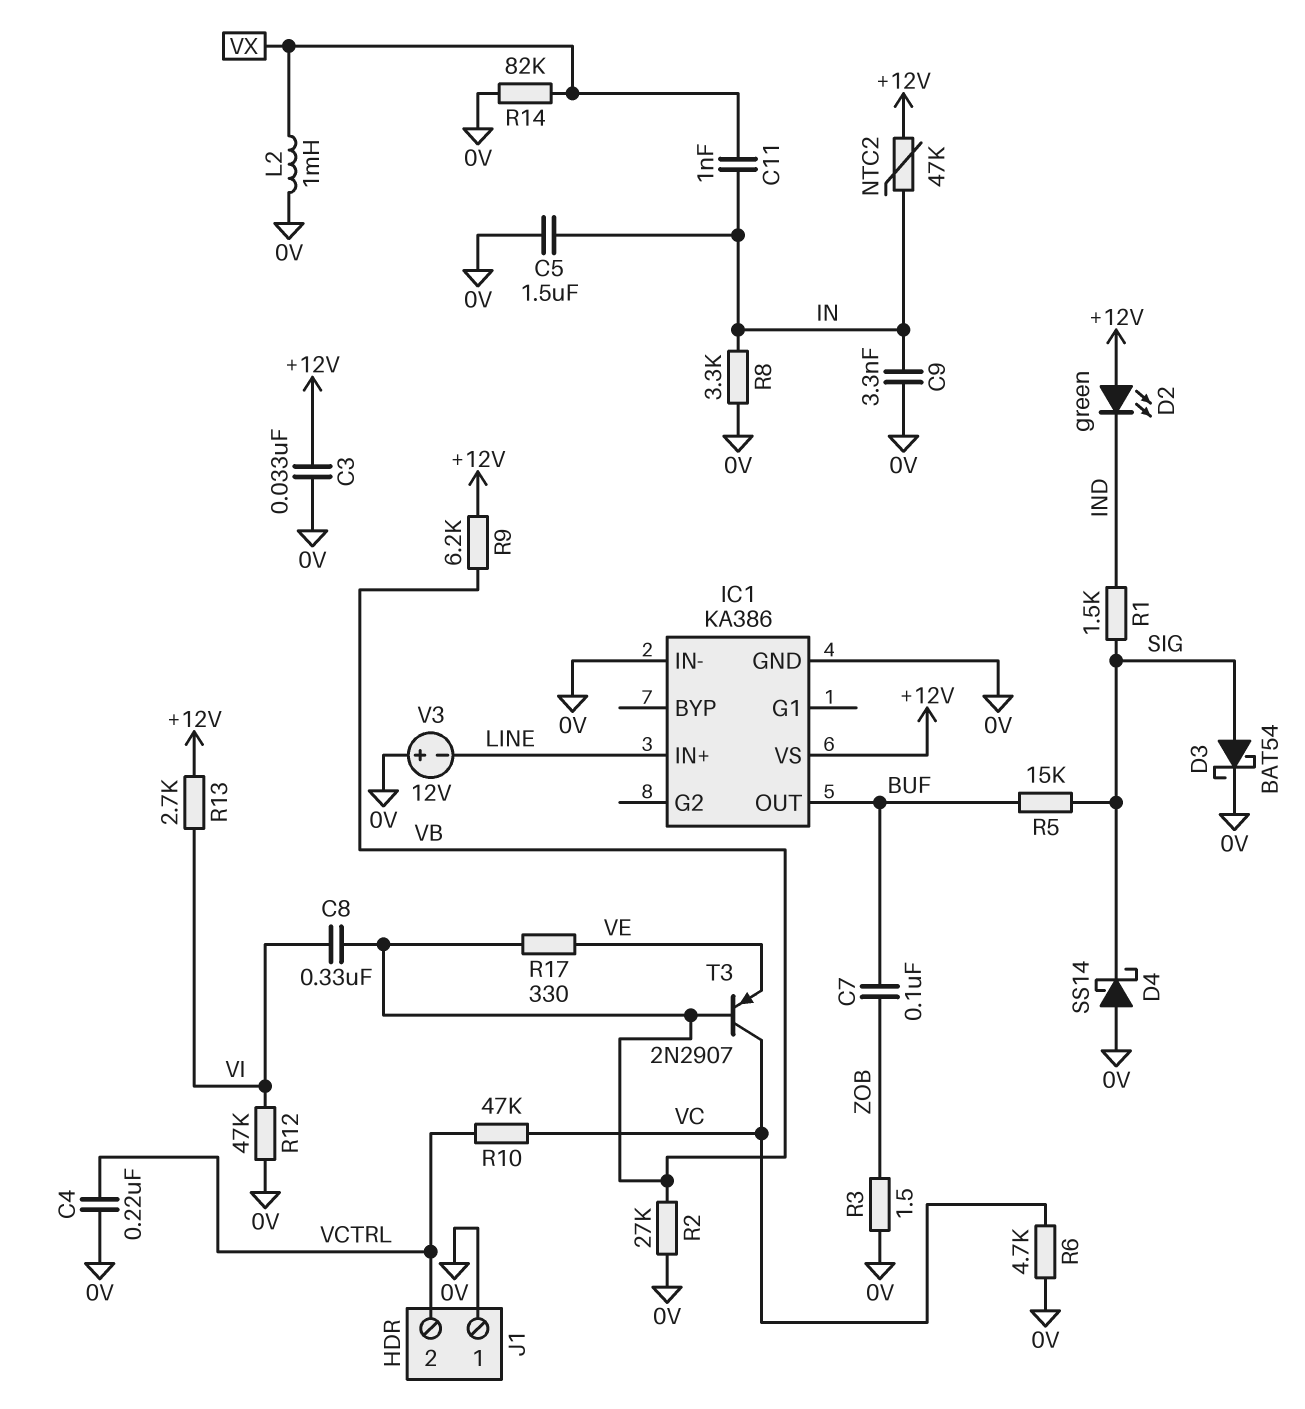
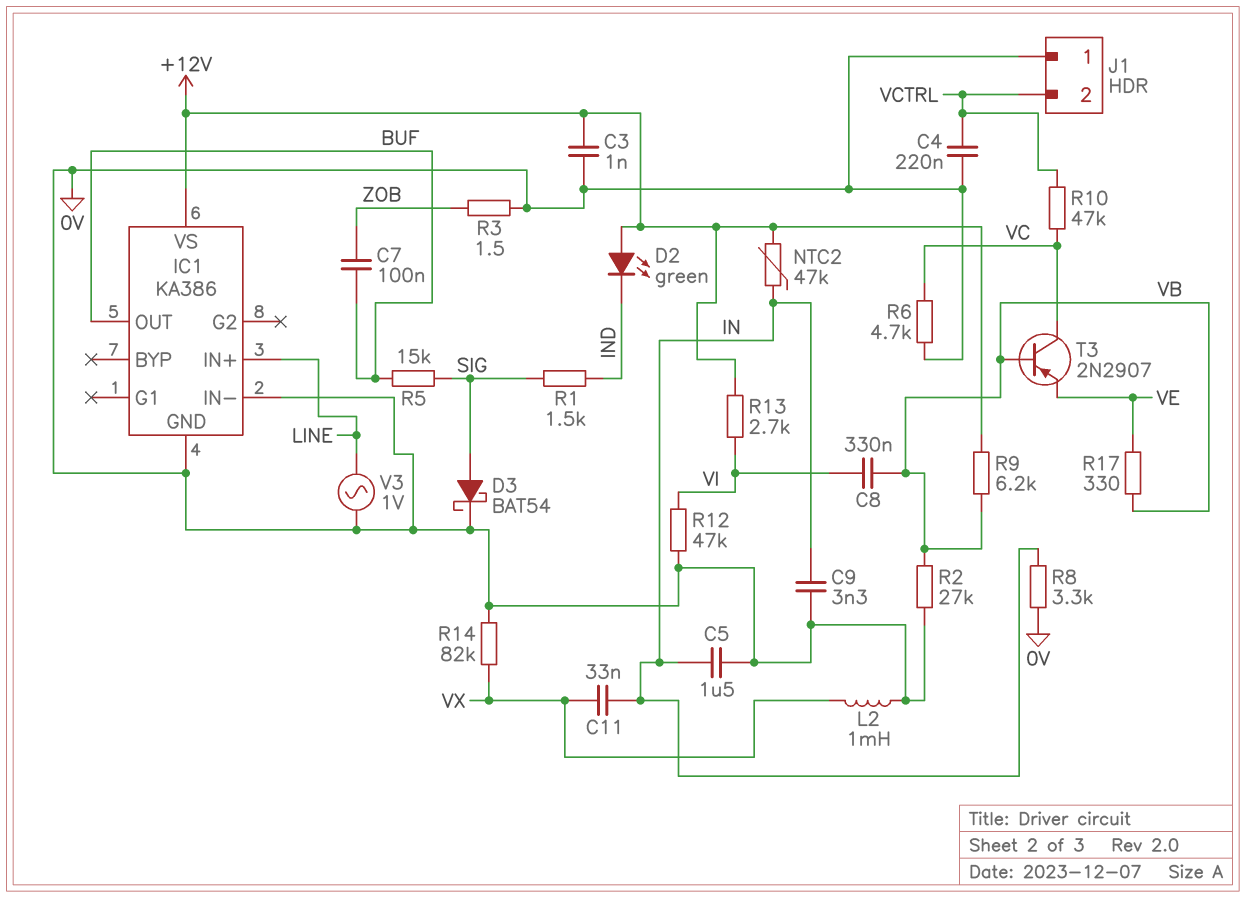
C3: 33nF (+12V, 0V) -> 1nF (+12V, 0V)
C11: 1nF (IN, VX) -> 33nF (IN, VX)
D4: schottky SS14 (A 0V, K SIG) -> none
V3: 12V (plus 0V, minus LINE) -> AC 1V (0V, LINE)

